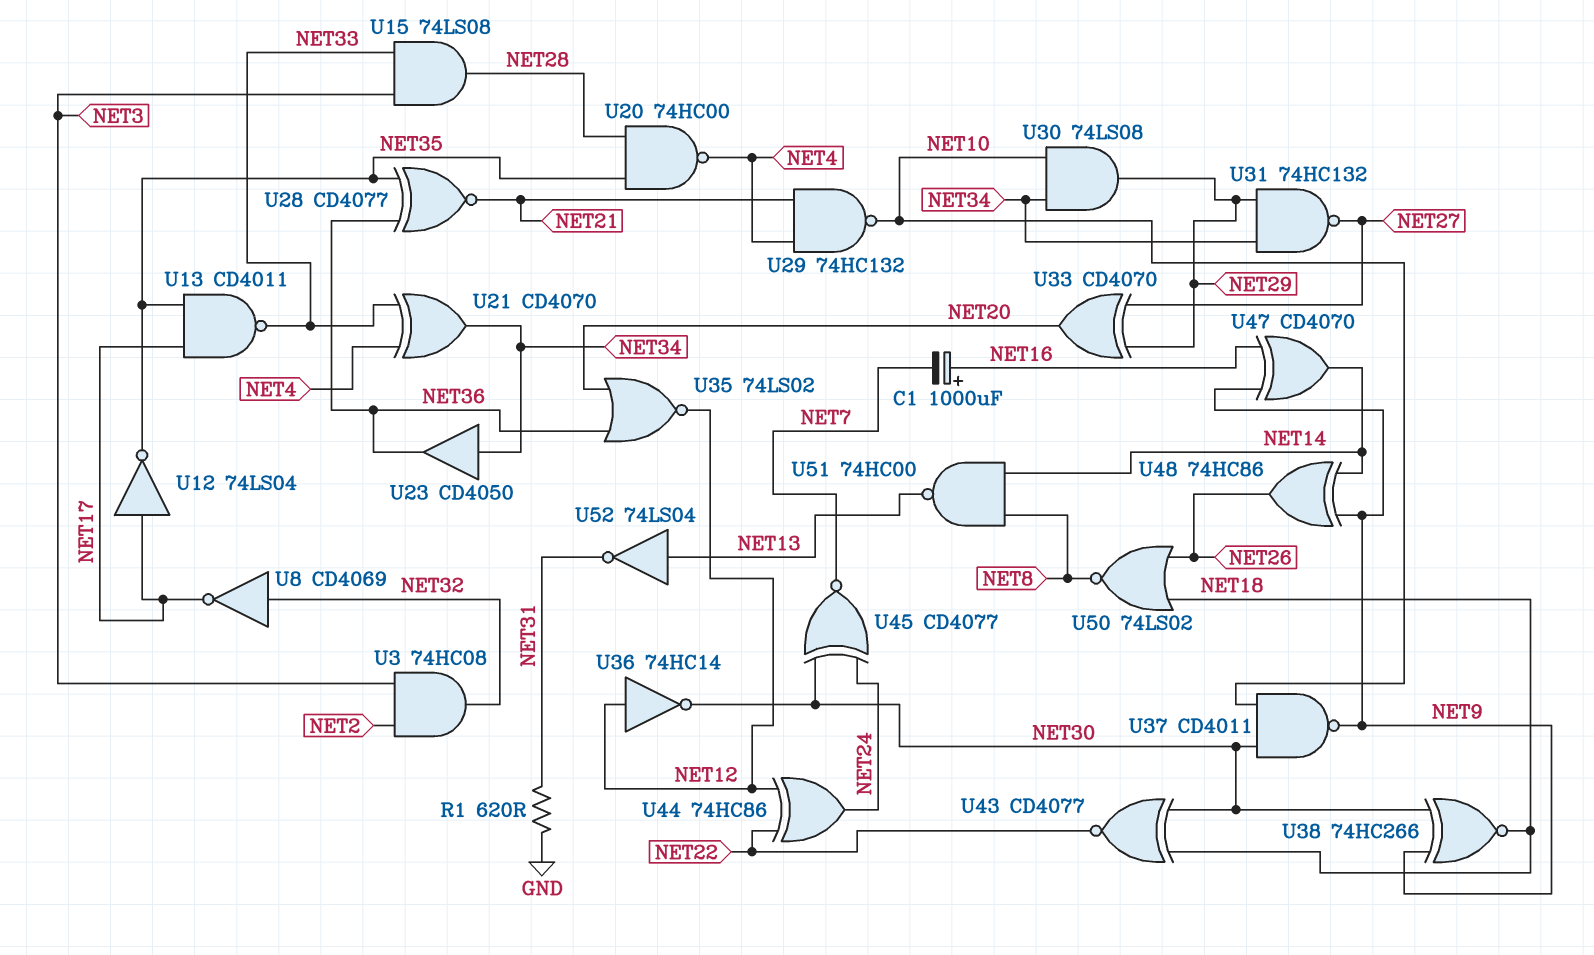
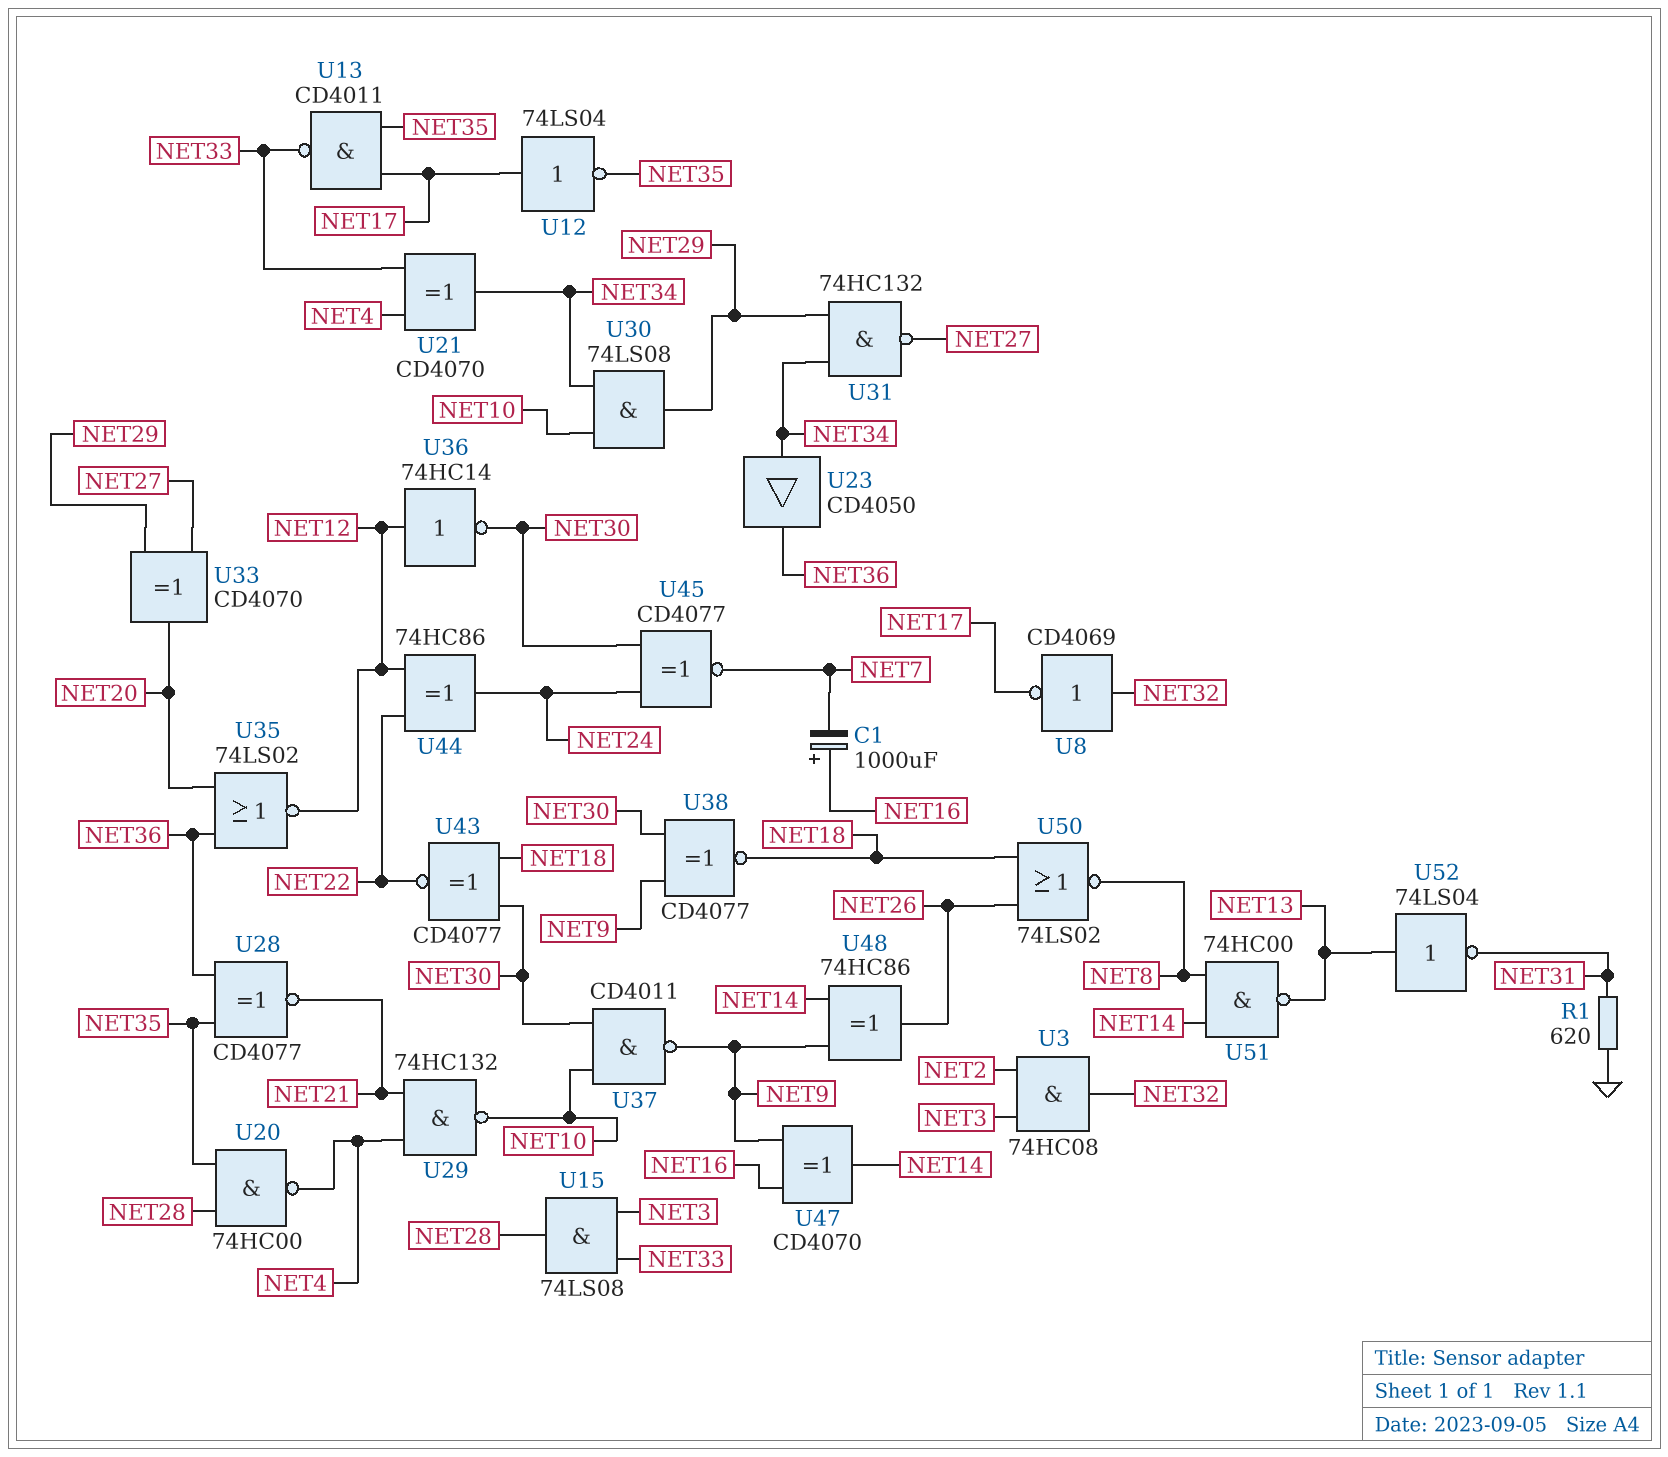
U38: XNOR 74HC266 (in NET9, in NET30, out NET18) -> XNOR CD4077 (in NET9, in NET30, out NET18)

